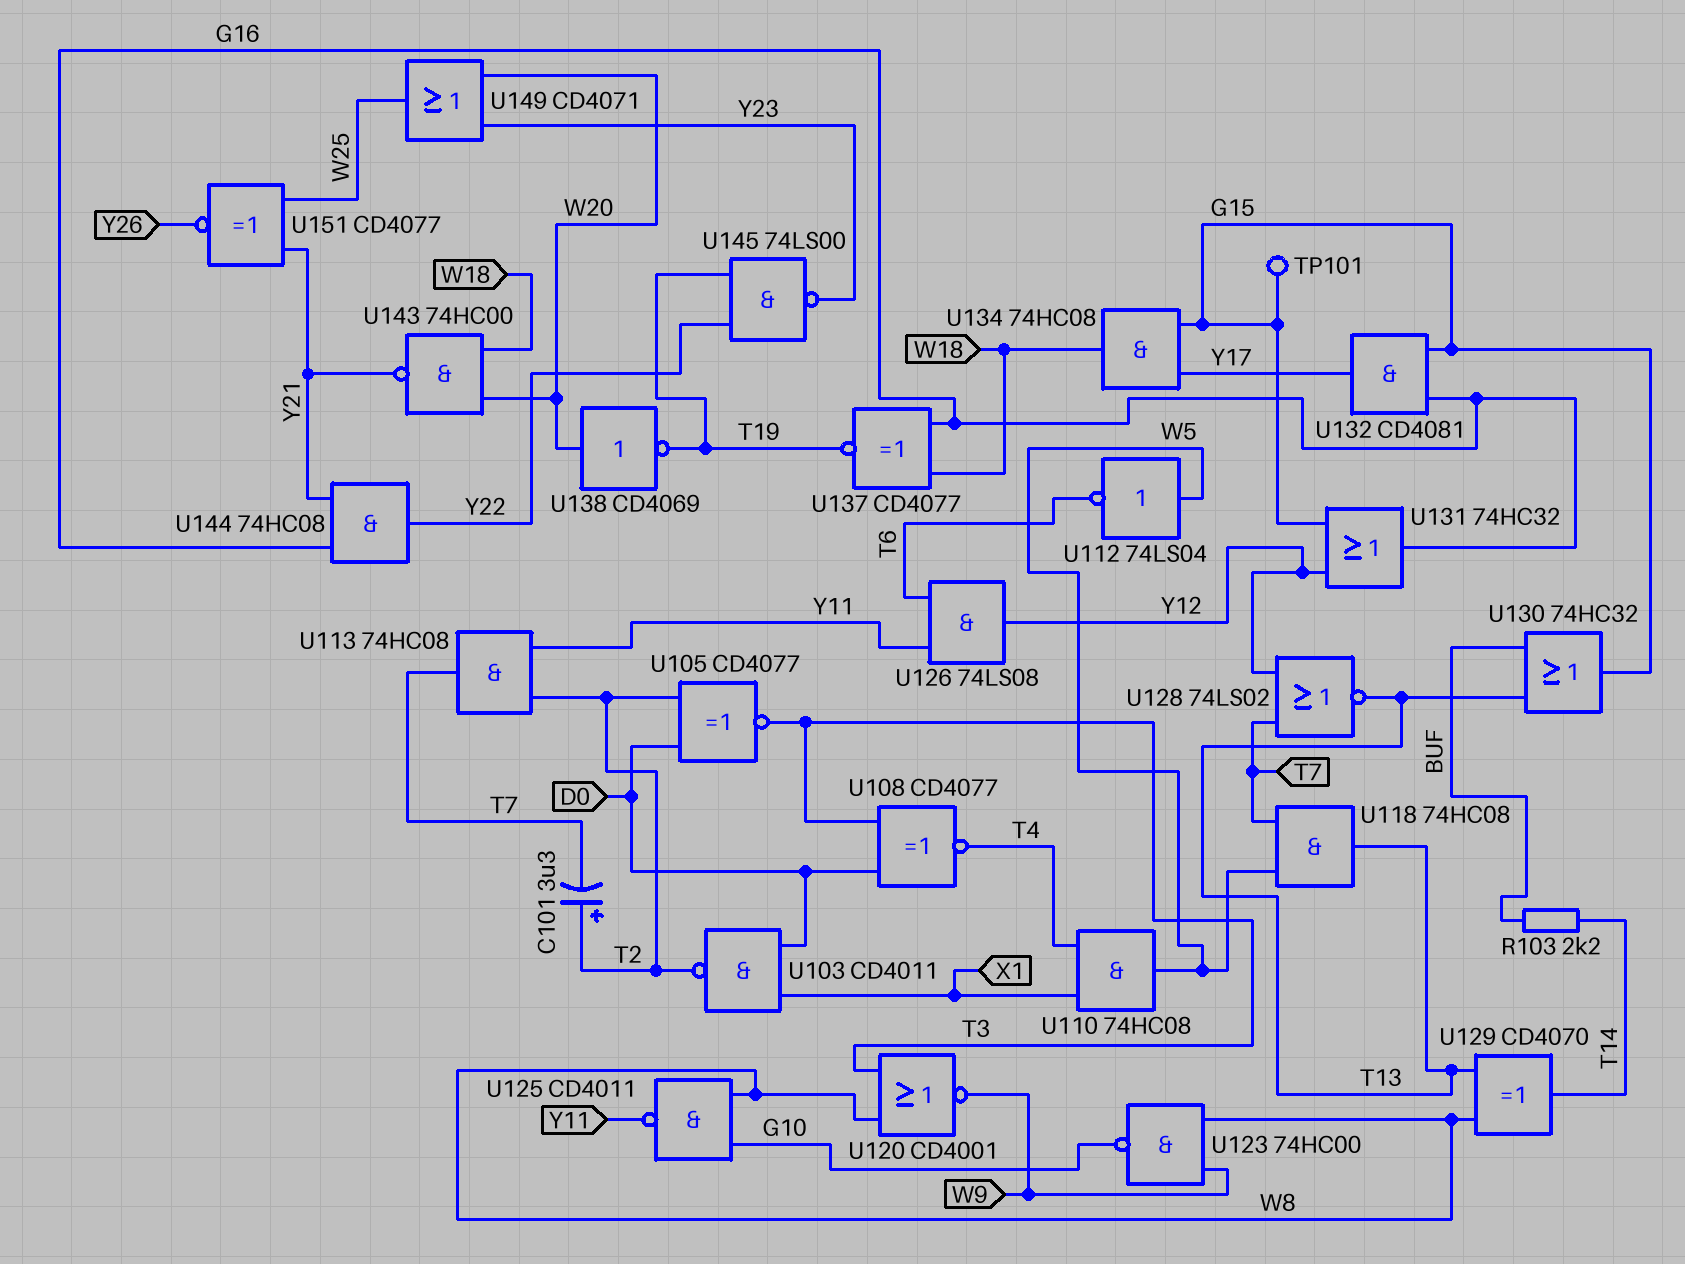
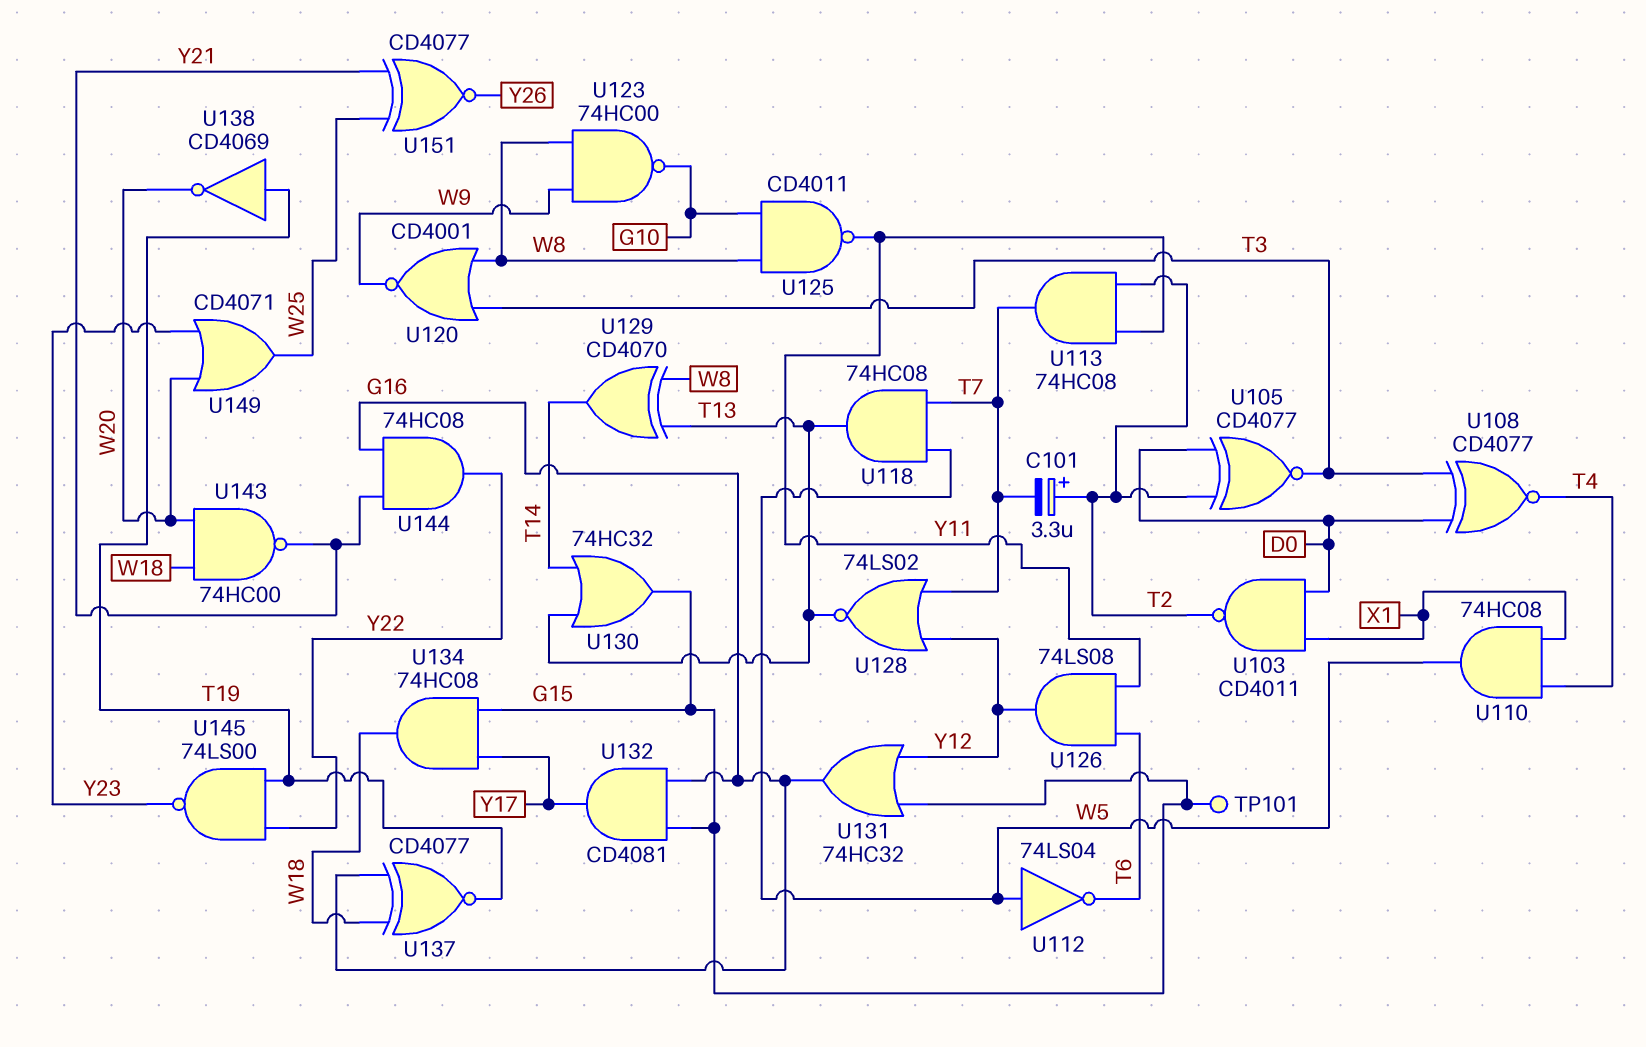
R103: 2.2k (BUF, T14) -> none
U130: OR 74HC32 (in BUF, in T13, out G15) -> OR 74HC32 (in T13, in T14, out G15)
U138: NOT CD4069 (in W20, out T19) -> NOT CD4069 (in T19, out W20)

